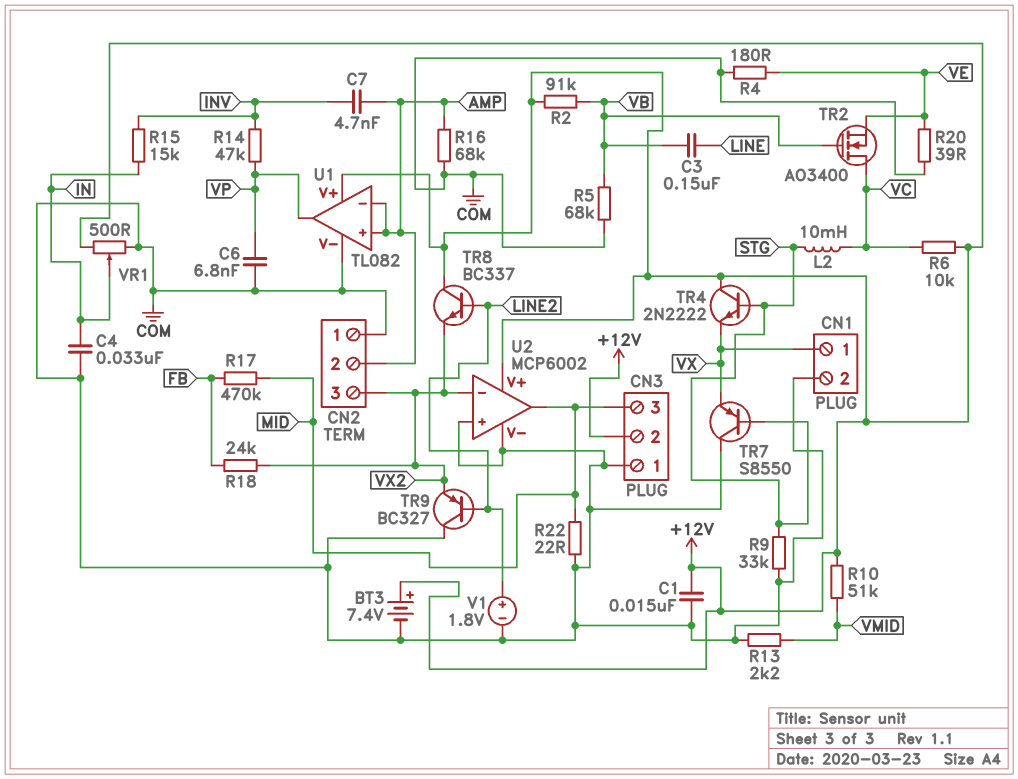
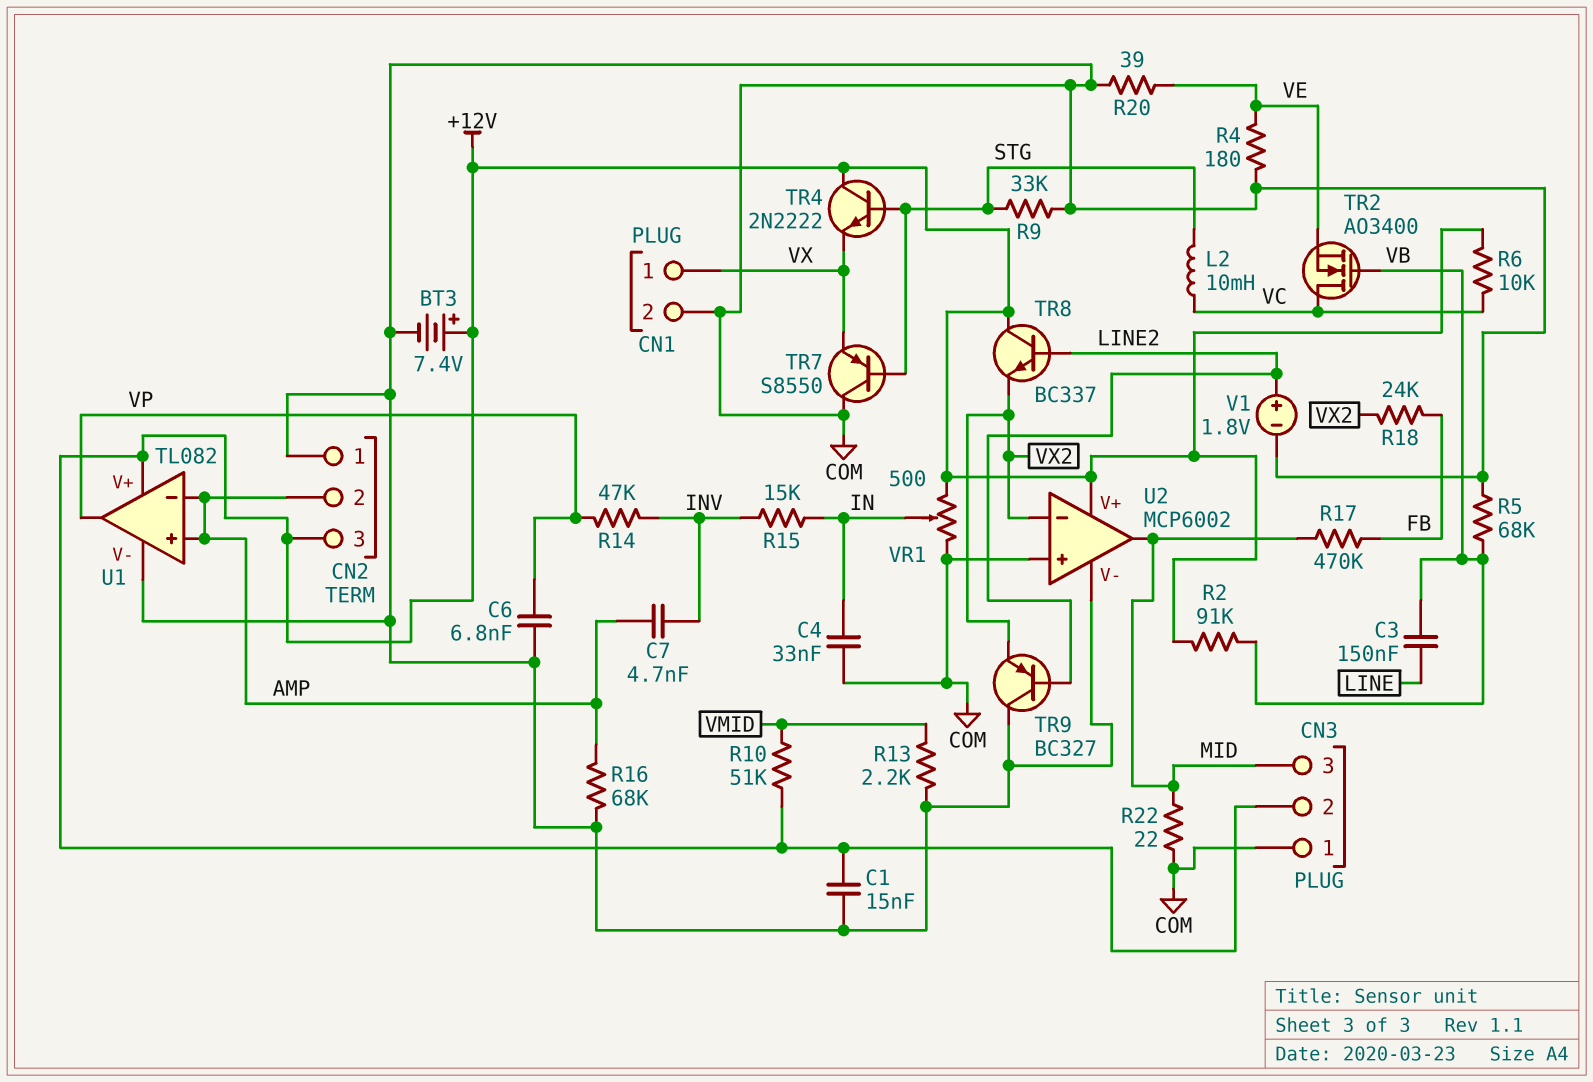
CN2 pin 3: VX2 -> +12V

